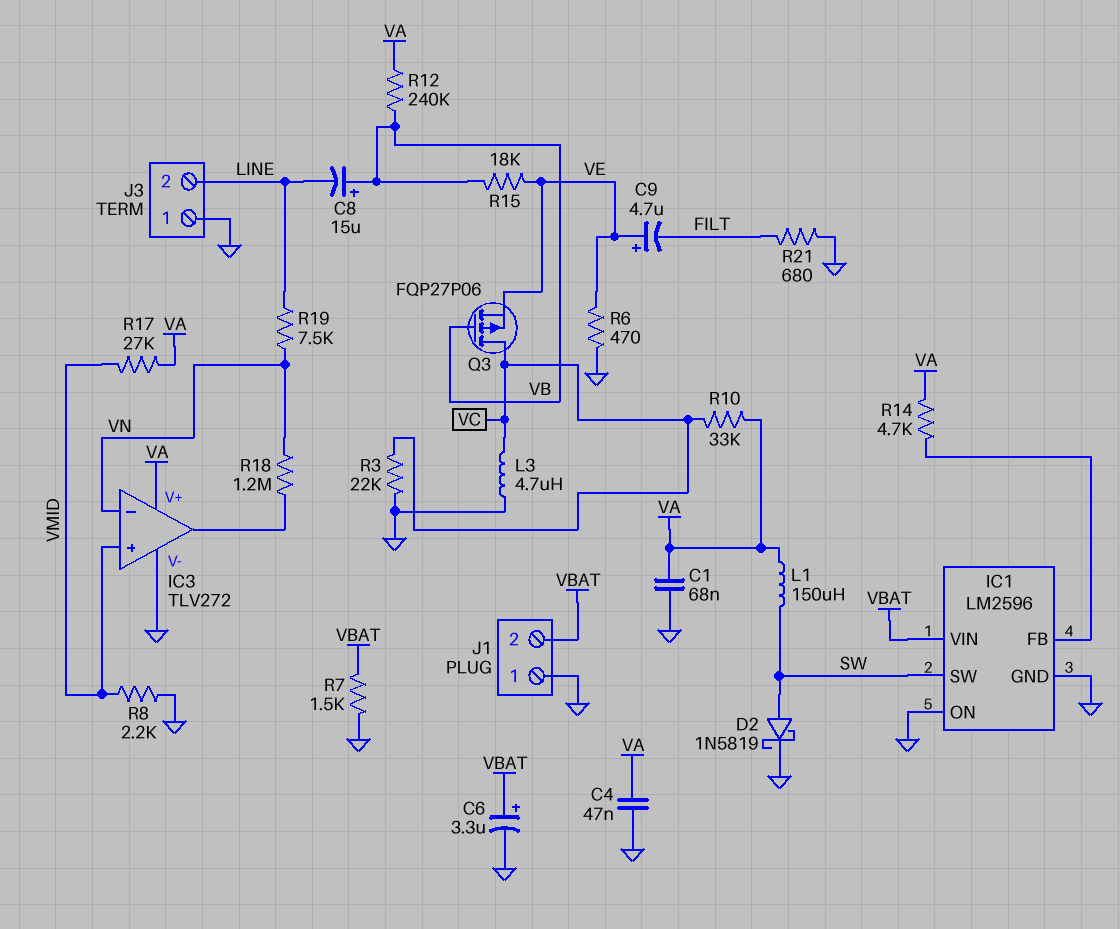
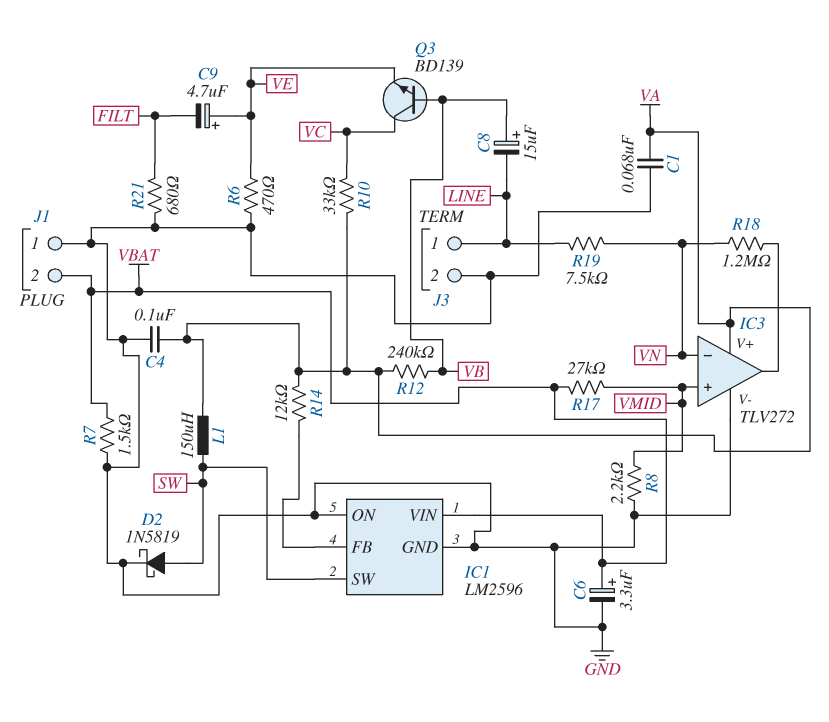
C4: 47nF (GND, VA) -> 100nF (GND, VA)
J3 pin 1: GND -> LINE
J3 pin 2: LINE -> GND
L3: 4.7uH (GND, VC) -> none
Q3: PMOS FQP27P06 (G VB, D VC, S VE) -> NPN BD139 (B VB, C VC, E VE)
R3: 22k (GND, VC) -> none
R14: 4.7k (IC1/FB, VA) -> 12k (IC1/FB, VA)
R15: 18k (VB, VE) -> none
R17: 27k (VA, VMID) -> 27k (VBAT, VMID)

